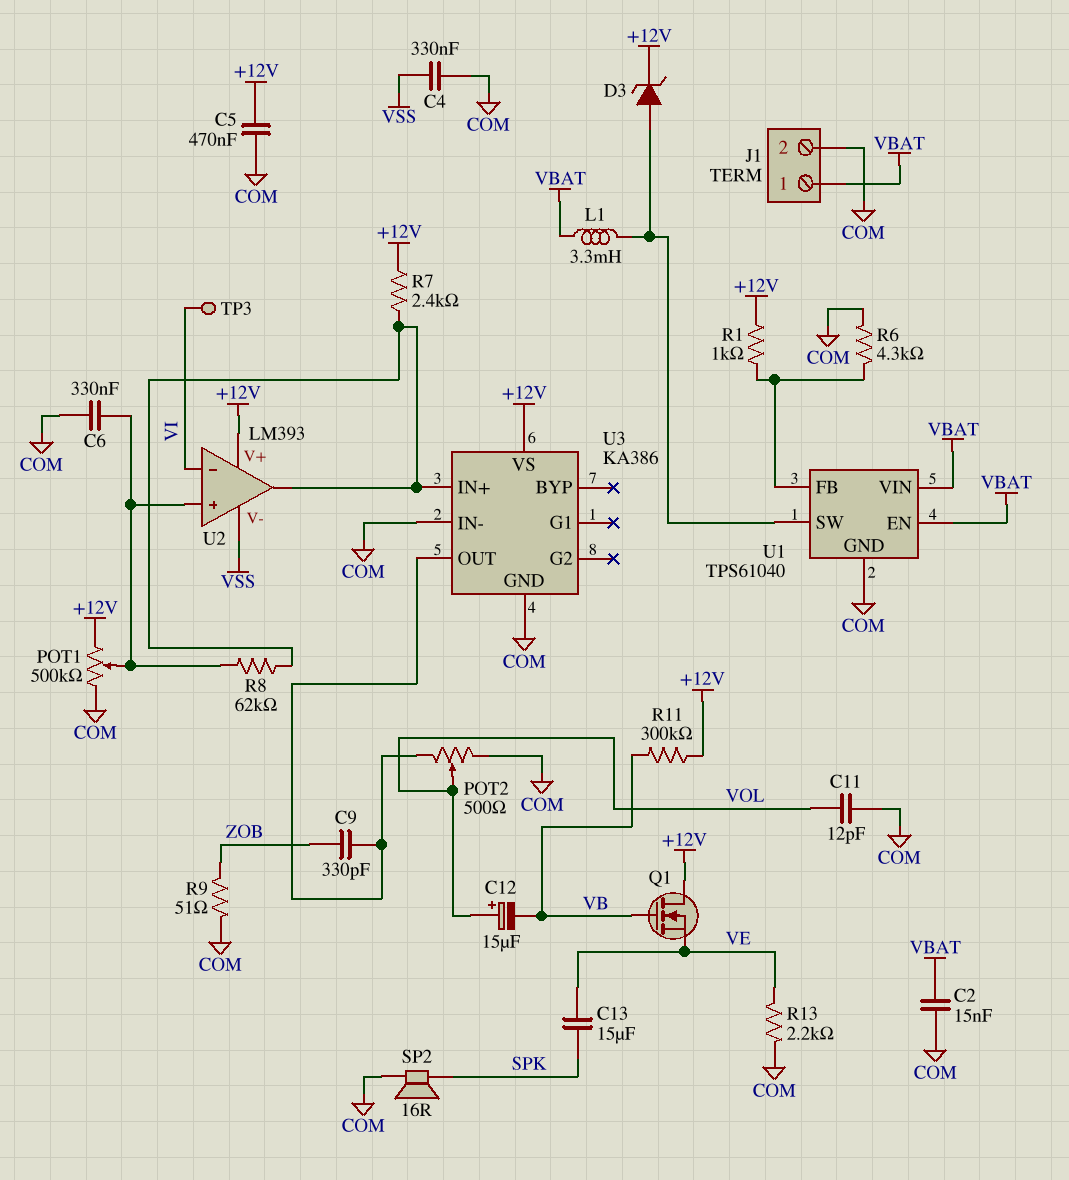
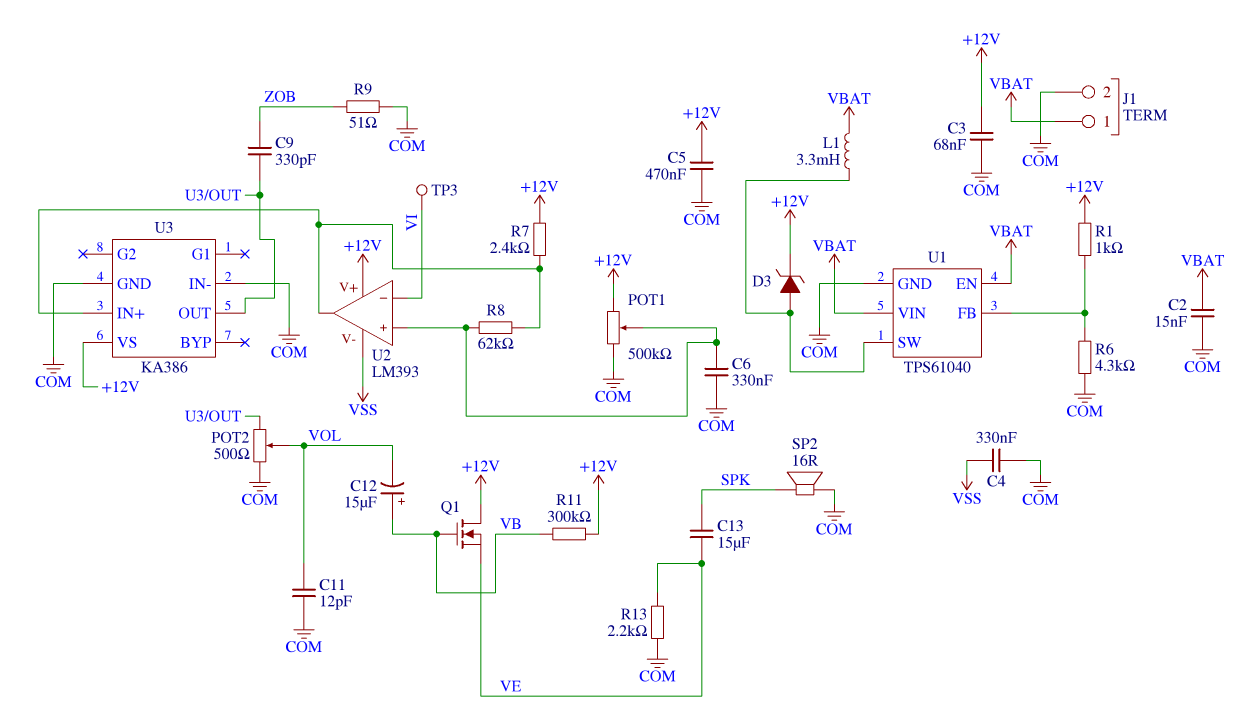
C3: none -> 68nF (+12V, COM)
C12: 15uF (plus VOL, minus VB) -> 15uF (plus VB, minus VOL)

